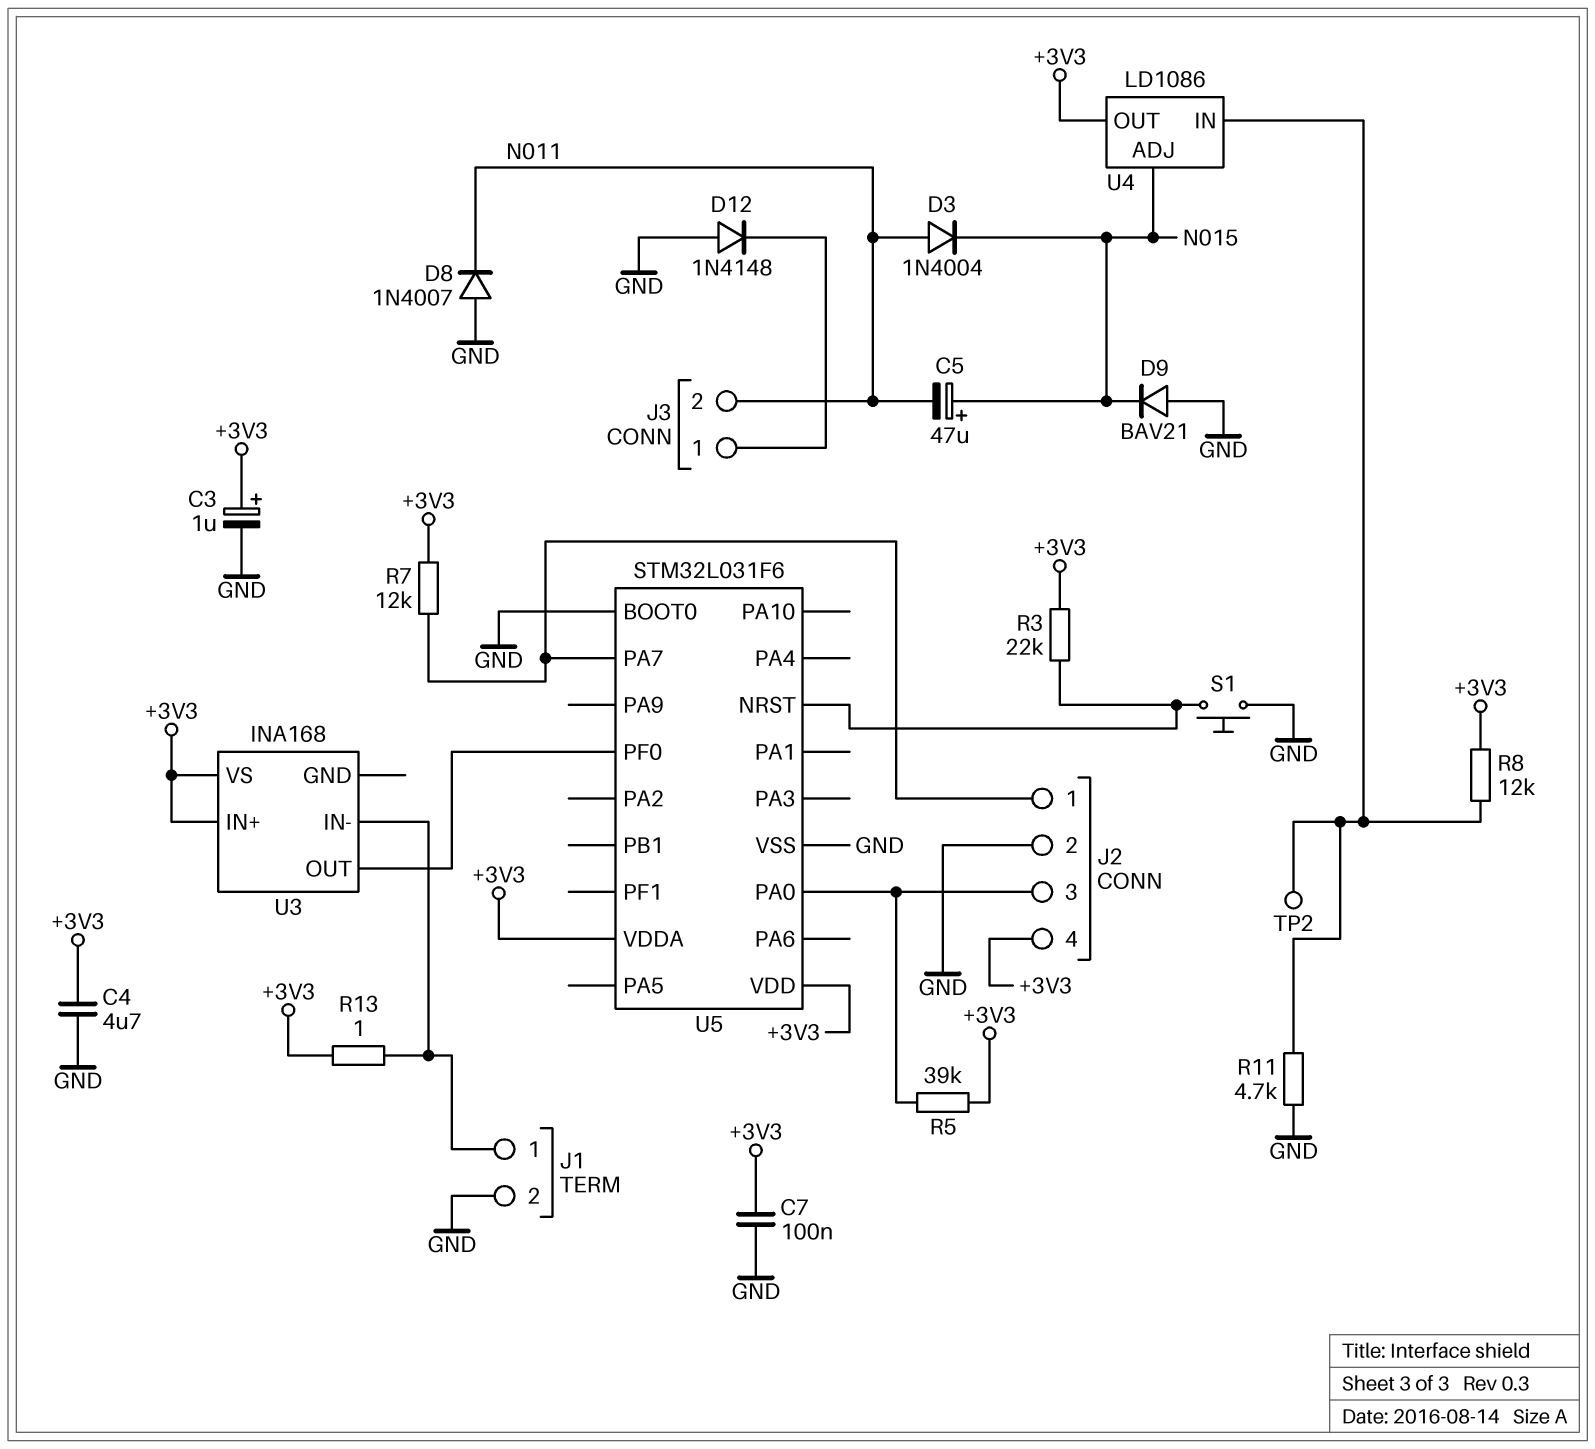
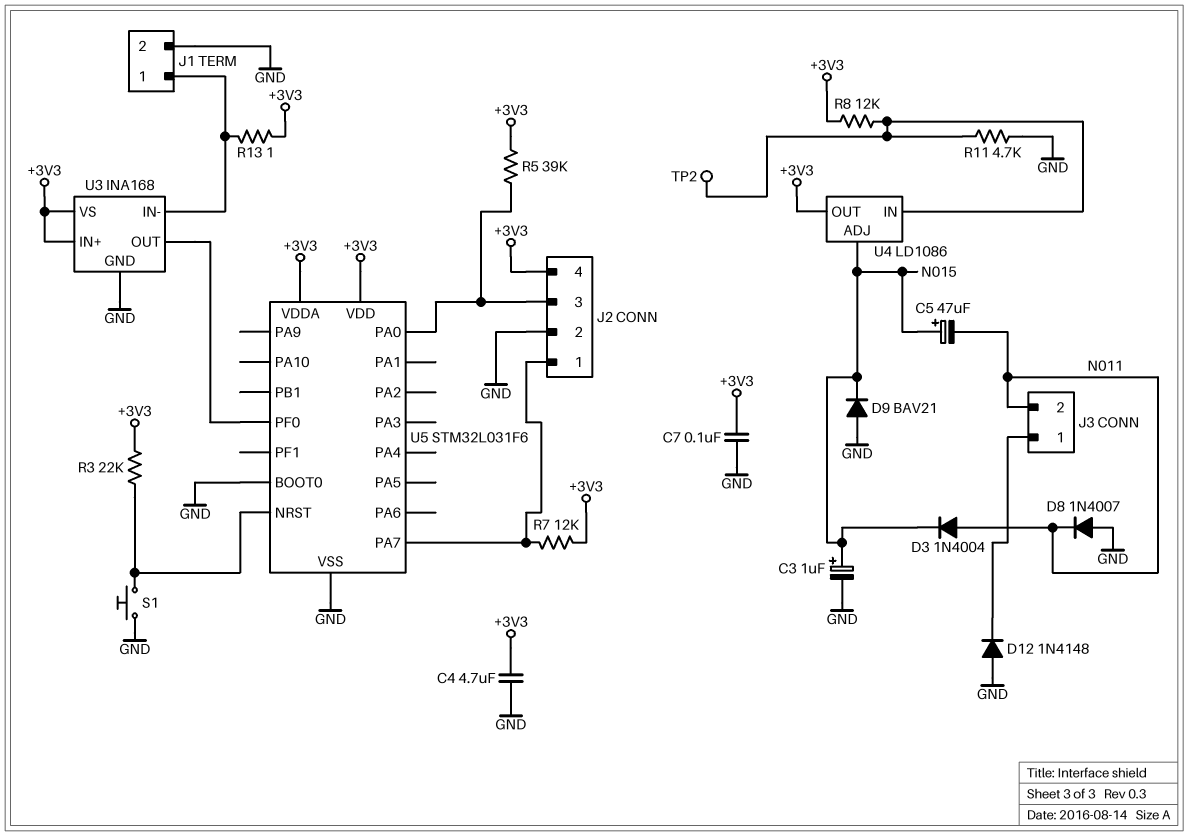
C3: 1uF (plus +3V3, minus GND) -> 1uF (plus N015, minus GND)
U3 pin GND: none -> GND

